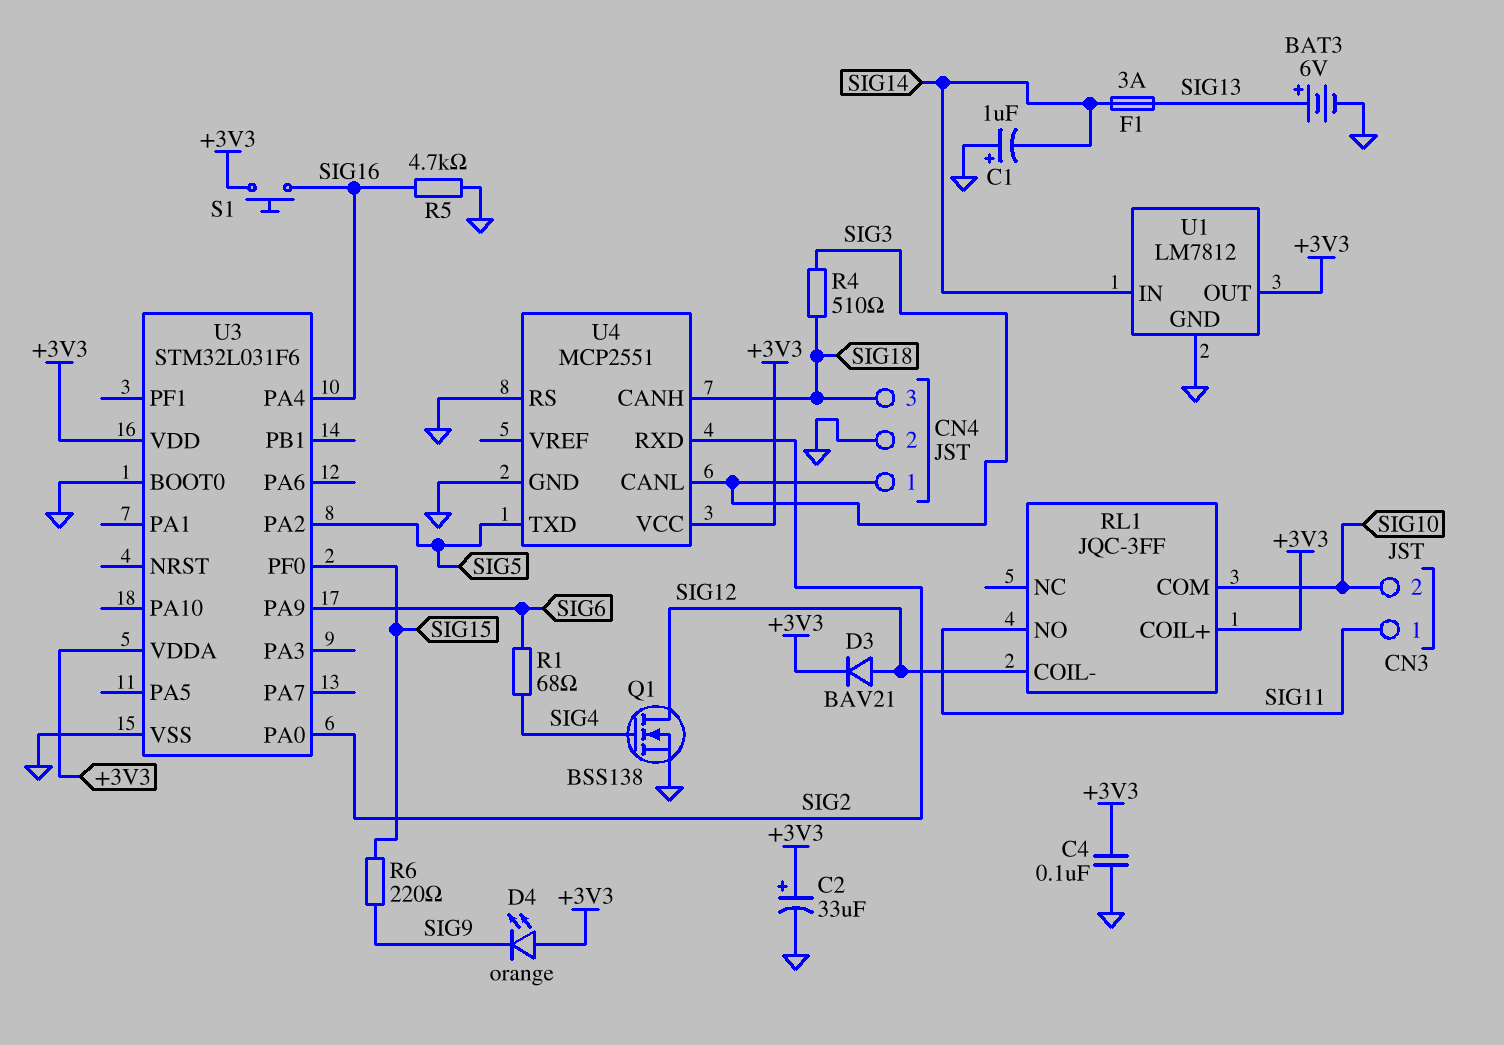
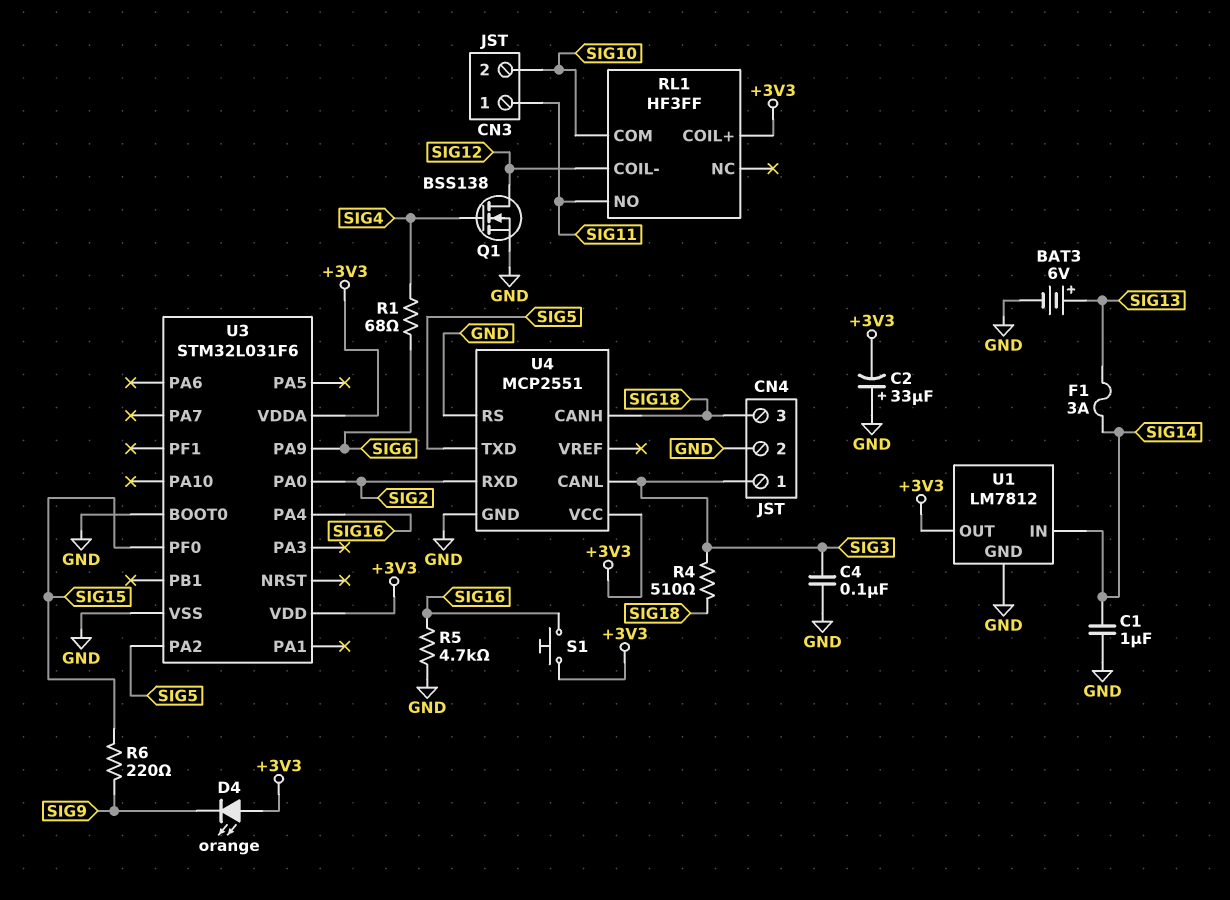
C1: 1uF (plus GND, minus SIG14) -> 1uF (GND, SIG14)
C2: 33uF (plus +3V3, minus GND) -> 33uF (plus GND, minus +3V3)
C4: 100nF (+3V3, GND) -> 100nF (GND, SIG3)
D3: diode BAV21 (A SIG12, K +3V3) -> none
RL1: JQC-3FF -> HF3FF

